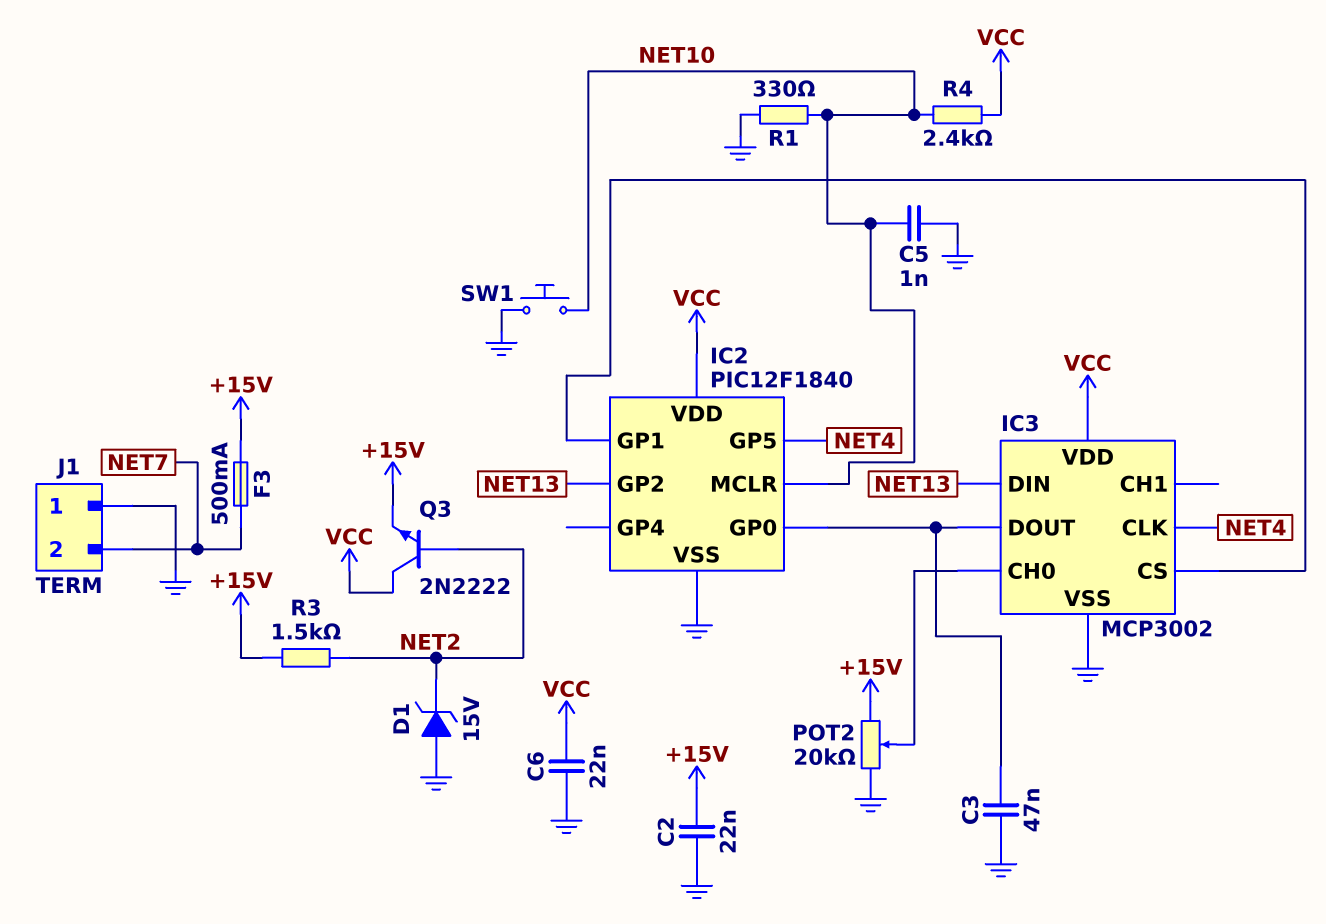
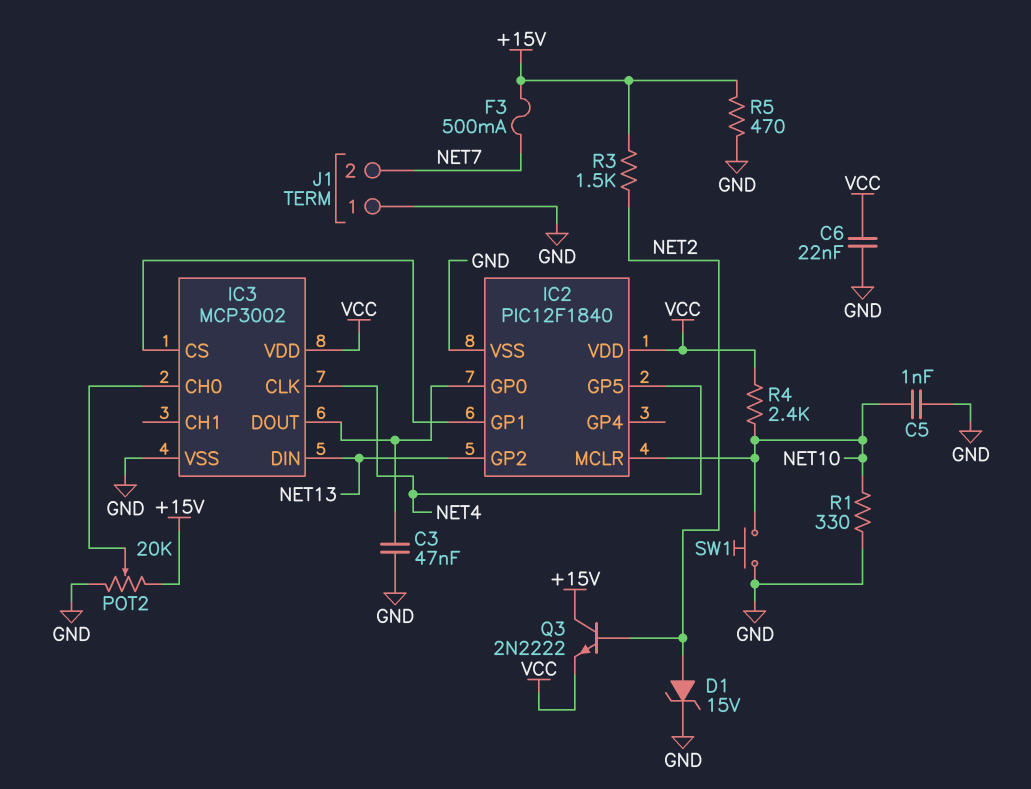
C2: 22nF (+15V, GND) -> none
D1: zener 15V (A GND, K NET2) -> zener 15V (A NET2, K GND)
Q3: NPN 2N2222 (B NET2, C VCC, E +15V) -> NPN 2N2222 (B NET2, C +15V, E VCC)
R5: none -> 470 (+15V, GND)

